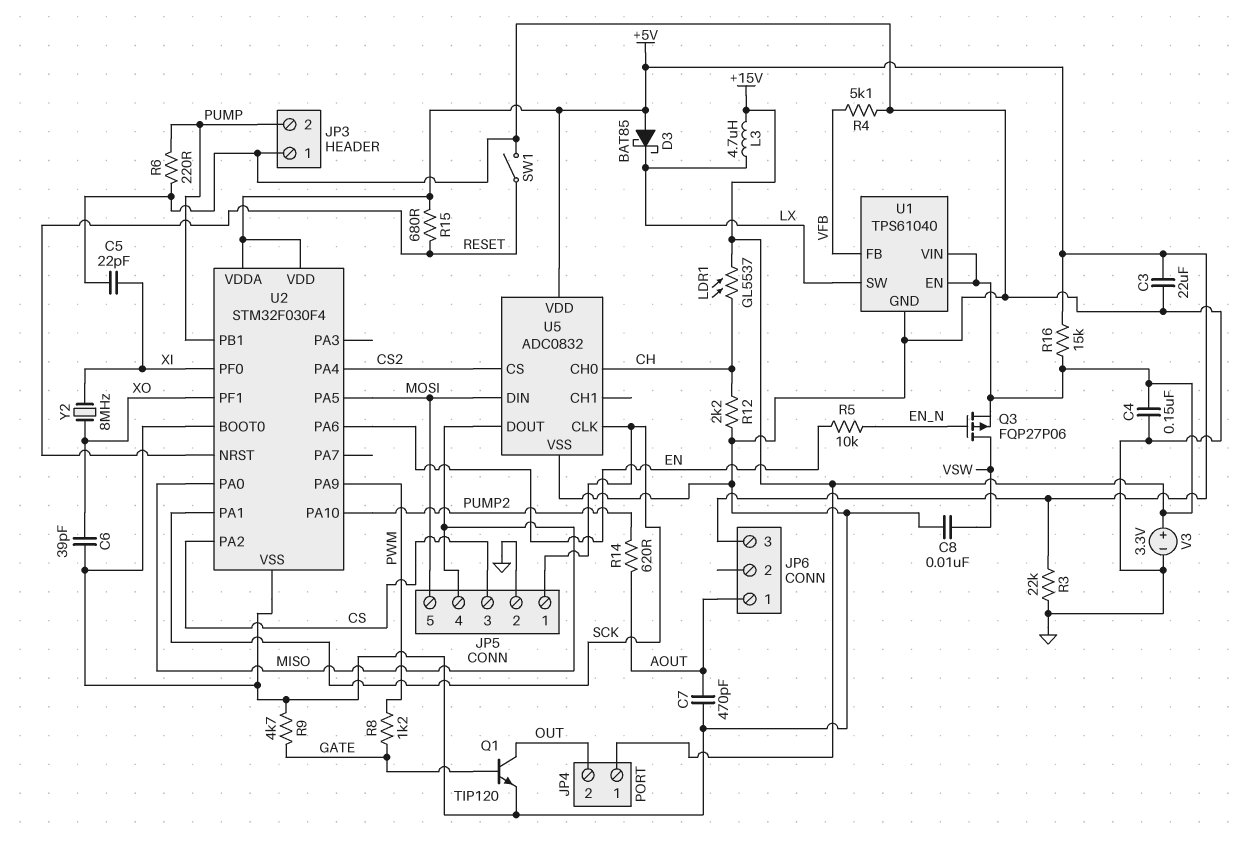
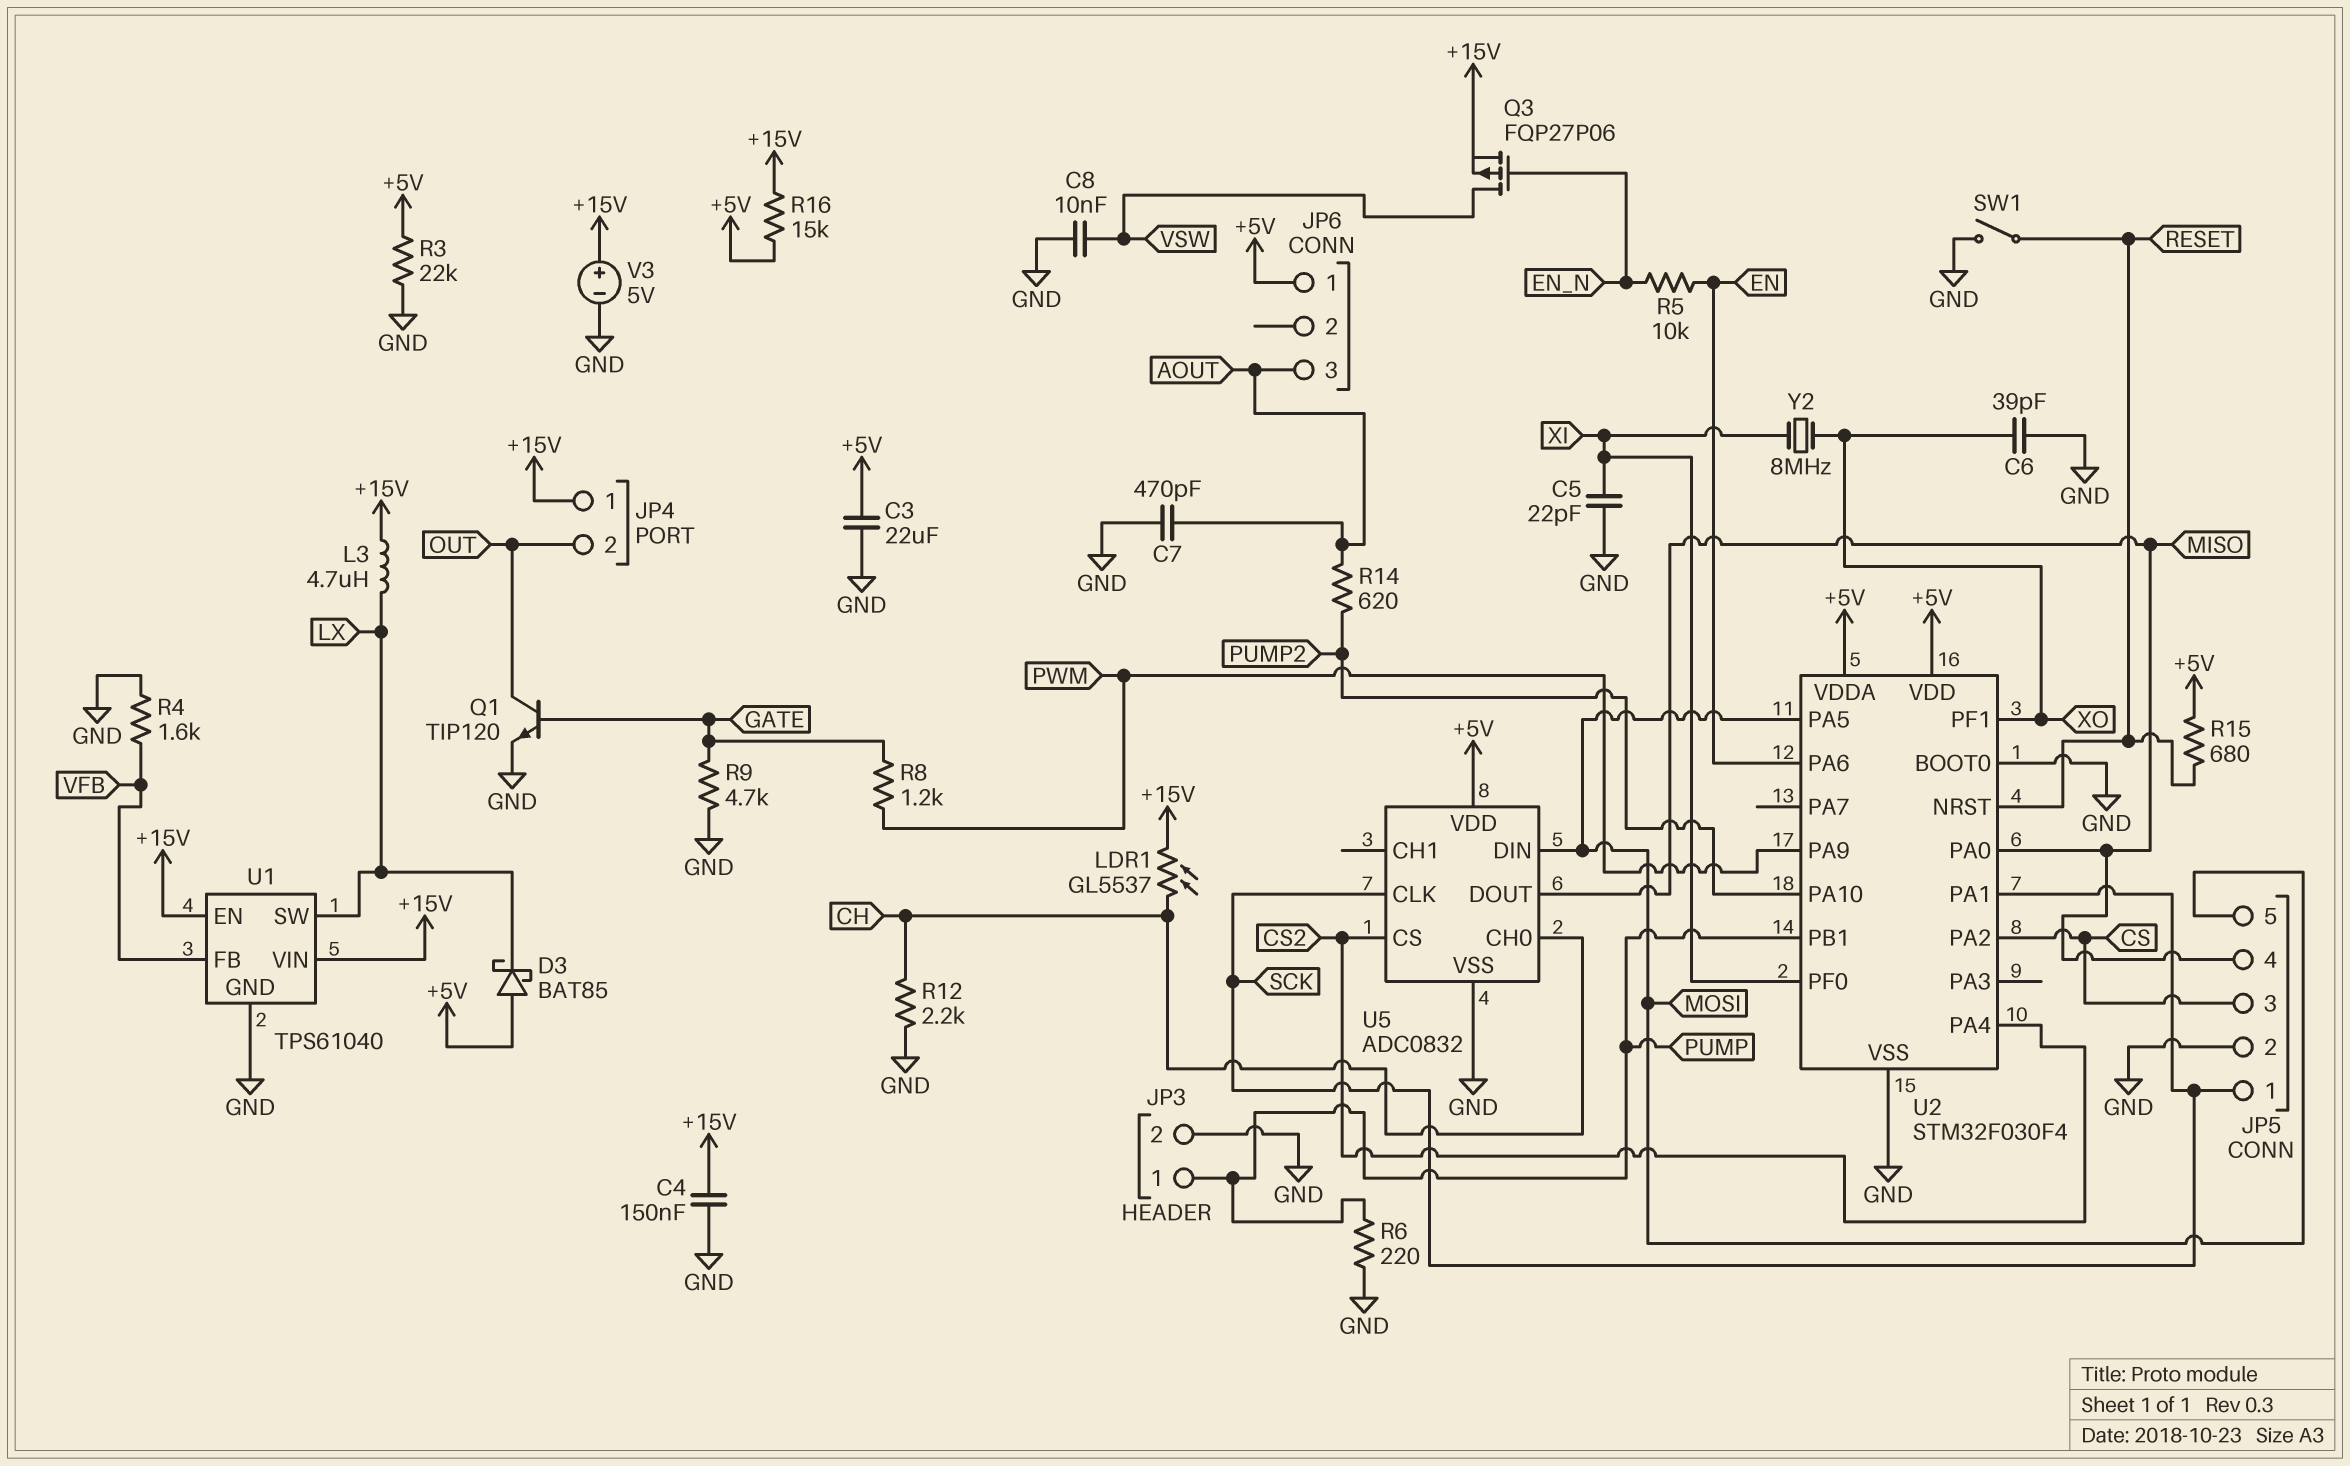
JP3 pin 1: GND -> PUMP
JP3 pin 2: PUMP -> GND
JP6 pin 1: AOUT -> +5V
JP6 pin 3: +5V -> AOUT
R4: 5.1k (GND, VFB) -> 1.6k (GND, VFB)
V3: 3.3V (plus +15V, minus GND) -> 5V (plus +15V, minus GND)

